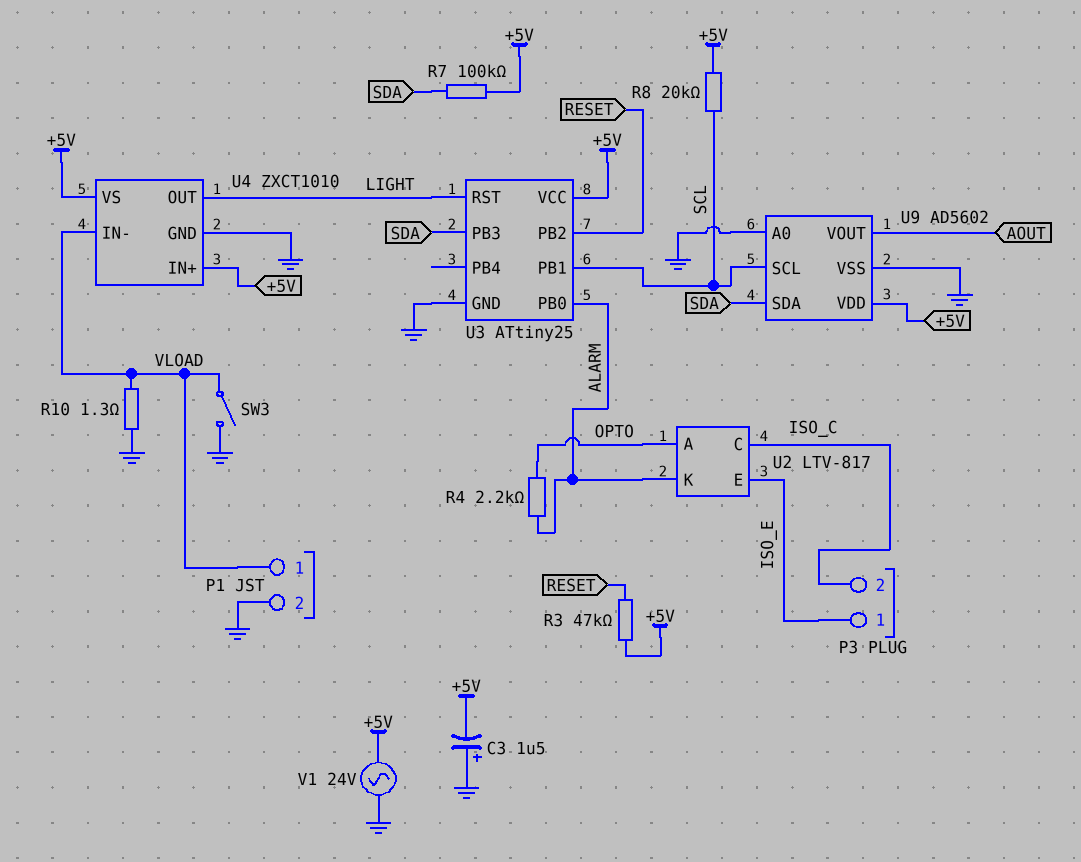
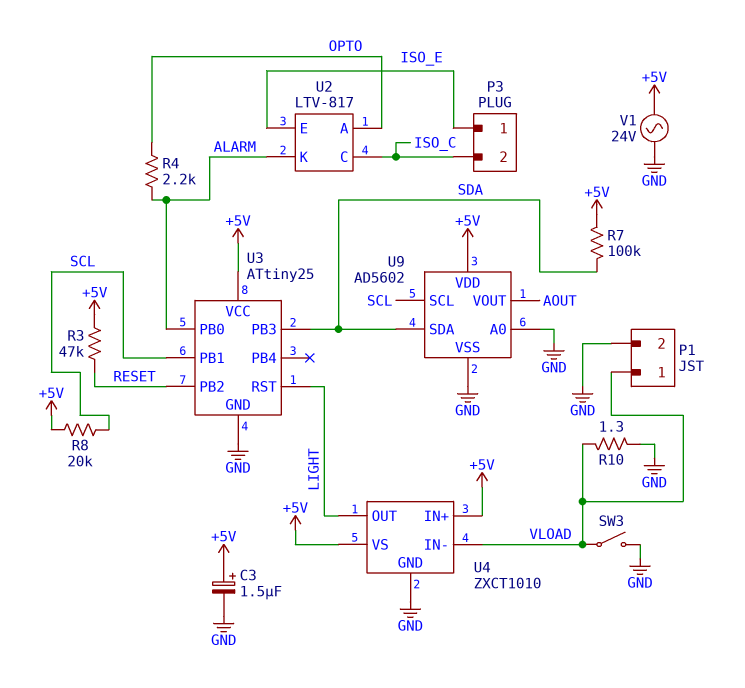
C3: 1.5uF (plus GND, minus +5V) -> 1.5uF (plus +5V, minus GND)

